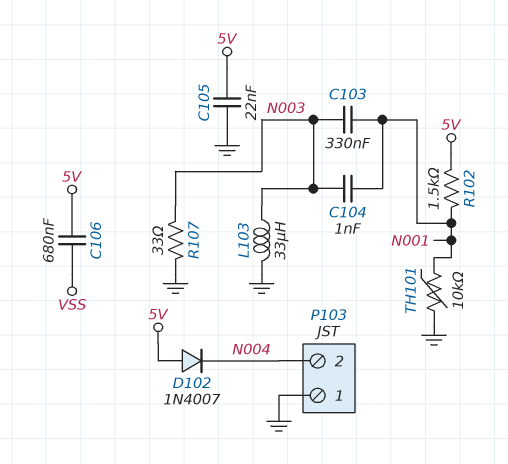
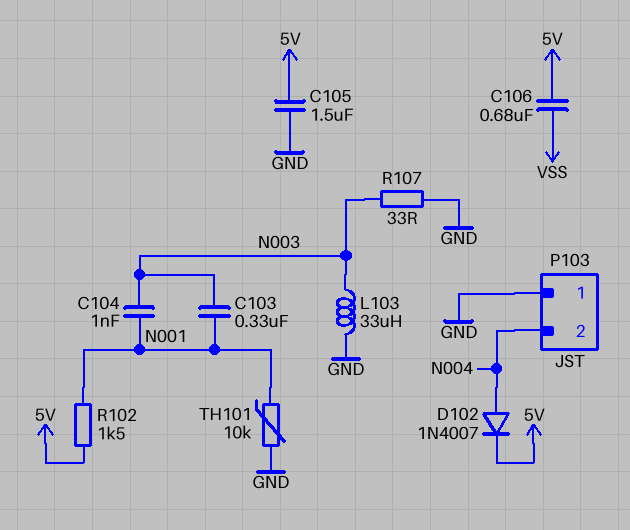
C105: 22nF (5V, GND) -> 1.5uF (5V, GND)
D102: diode 1N4007 (A 5V, K N004) -> diode 1N4007 (A N004, K 5V)

